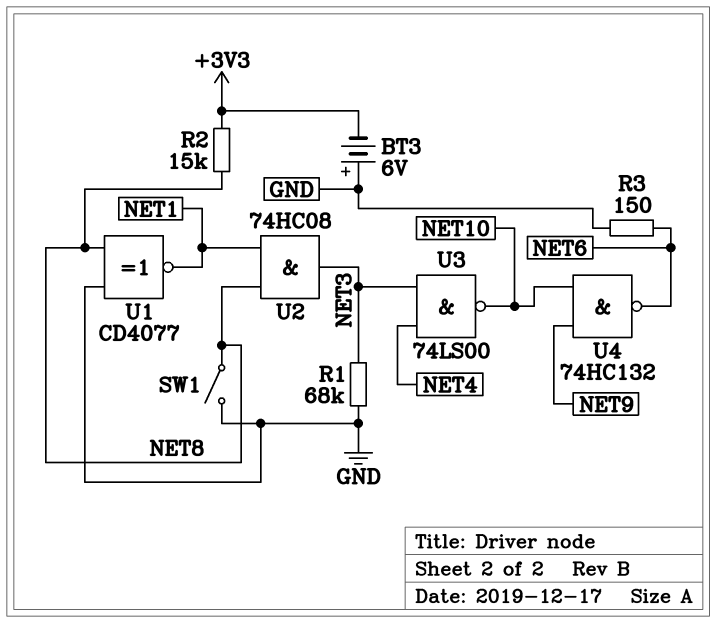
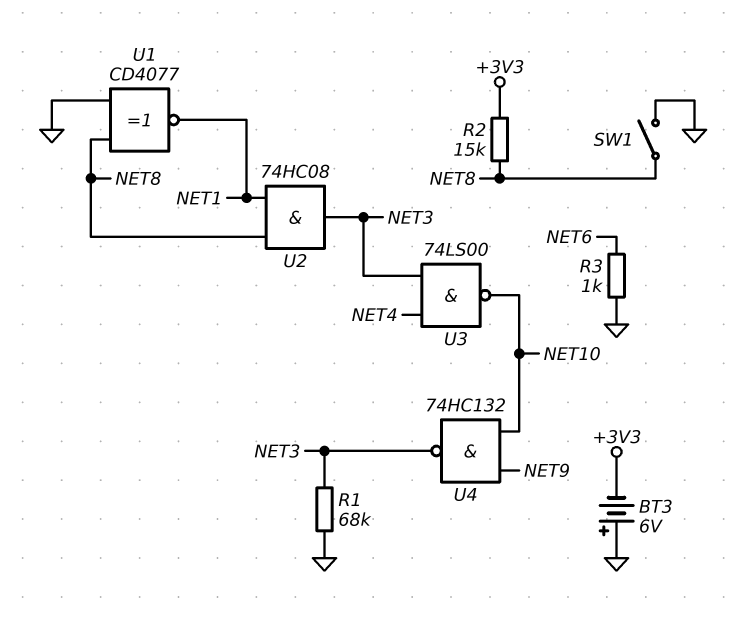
R3: 150 (GND, NET6) -> 1k (GND, NET6)
U4: NAND 74HC132 (in NET9, in NET10, out NET6) -> NAND 74HC132 (in NET9, in NET10, out NET3)

